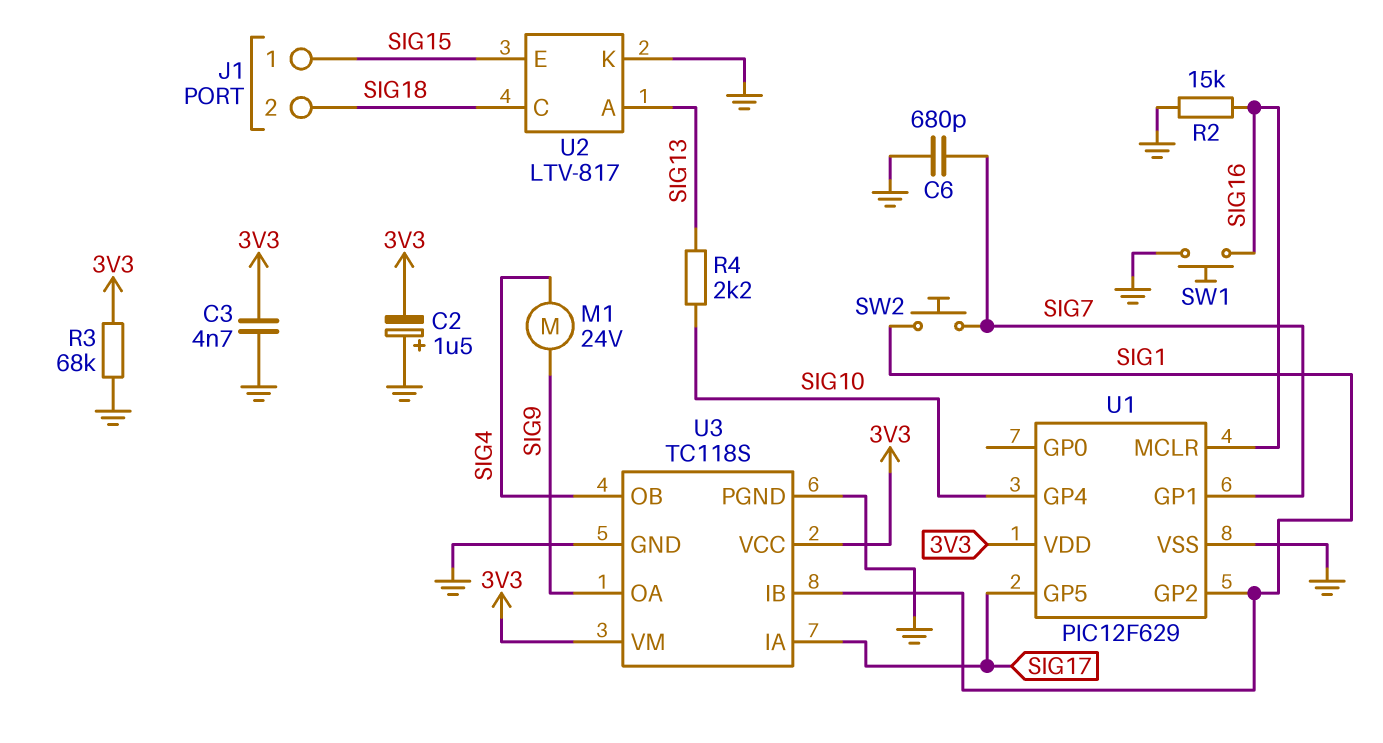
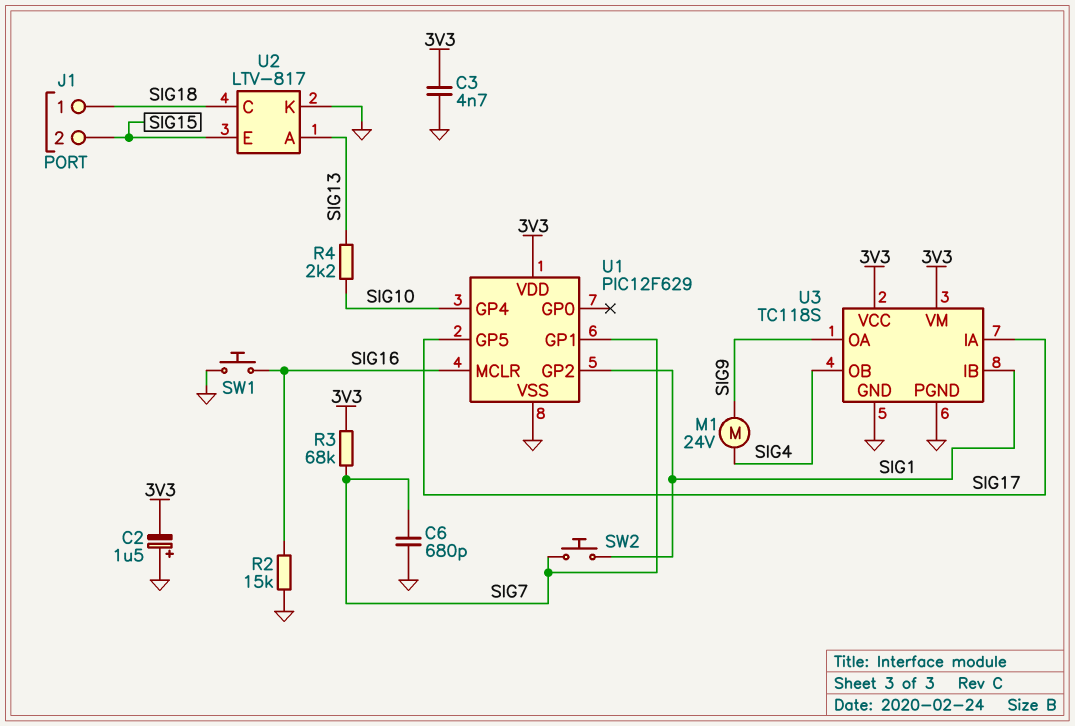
J1 pin 1: SIG15 -> SIG18
J1 pin 2: SIG18 -> SIG15
R3: 68k (3V3, GND) -> 68k (3V3, SIG7)

